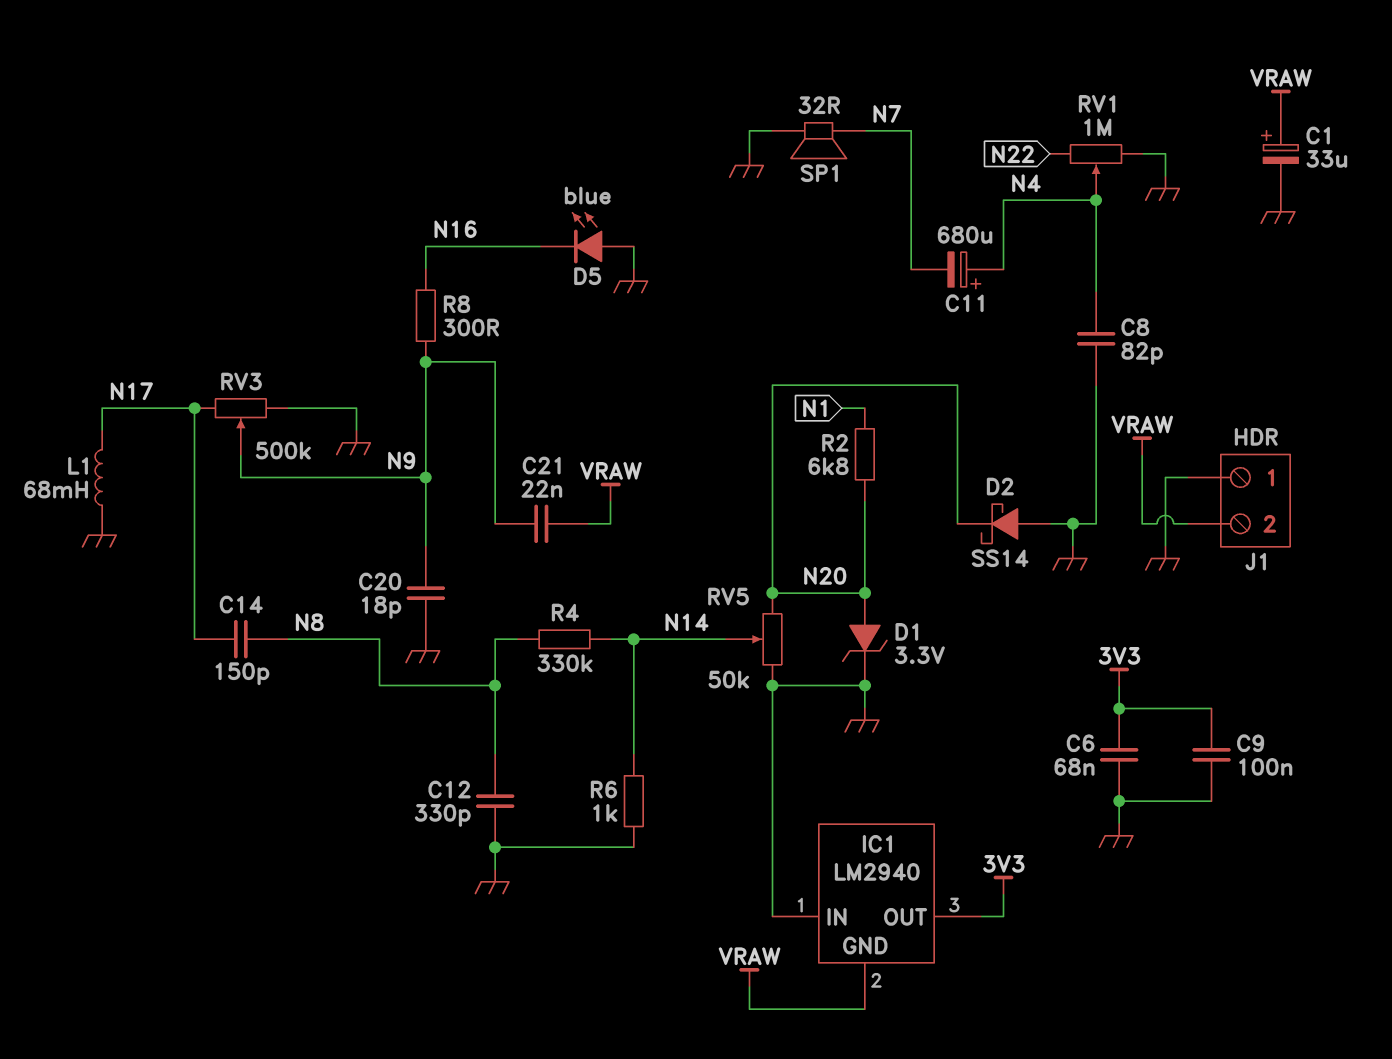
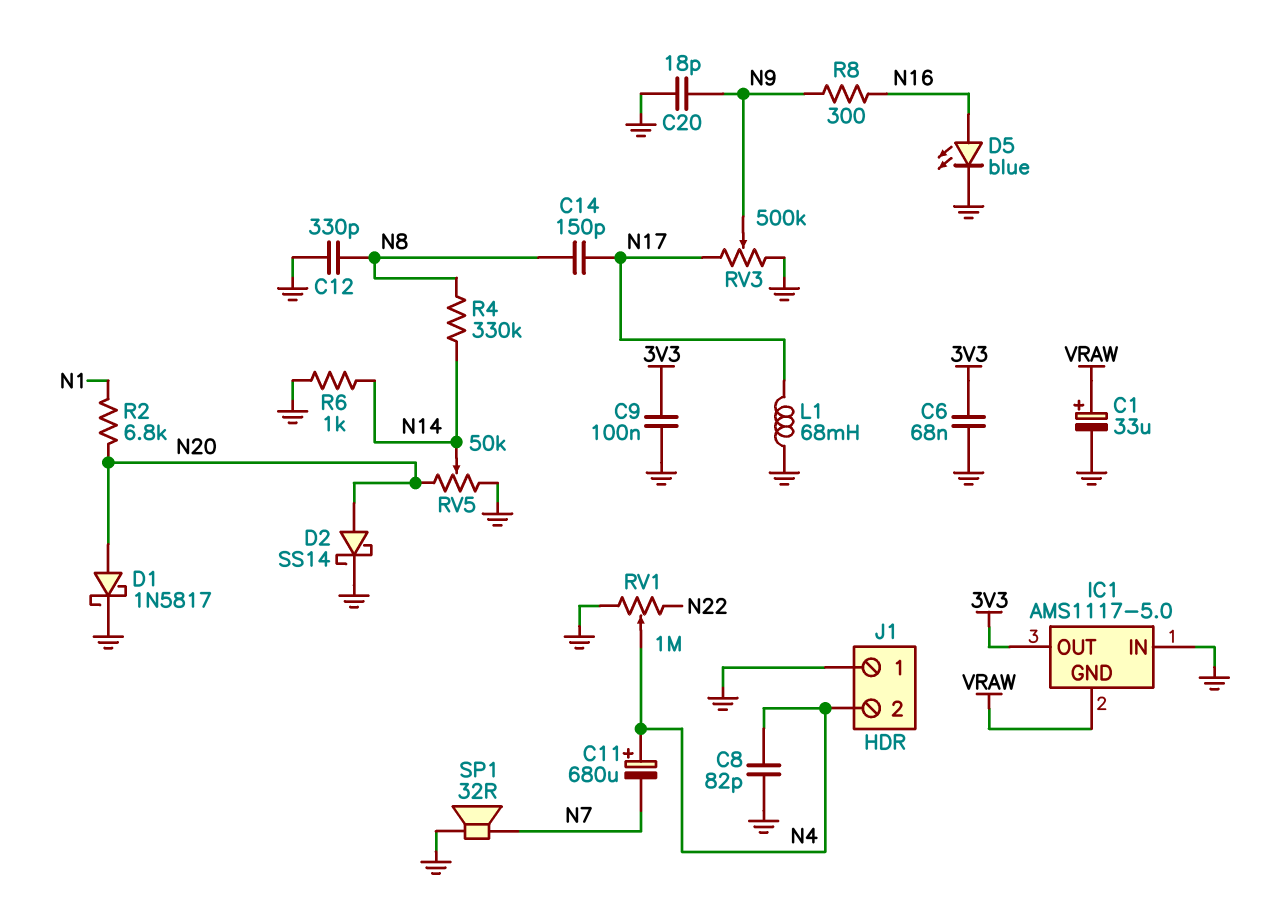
C21: 22nF (N9, VRAW) -> none
D1: zener 3.3V (A N20, K GND) -> schottky 1N5817 (A N20, K GND)
D2: schottky SS14 (A GND, K N20) -> schottky SS14 (A N20, K GND)
D5: LED blue (A GND, K N16) -> LED blue (A N16, K GND)
IC1: LM2940 -> AMS1117-5.0
J1 pin 2: VRAW -> N4

